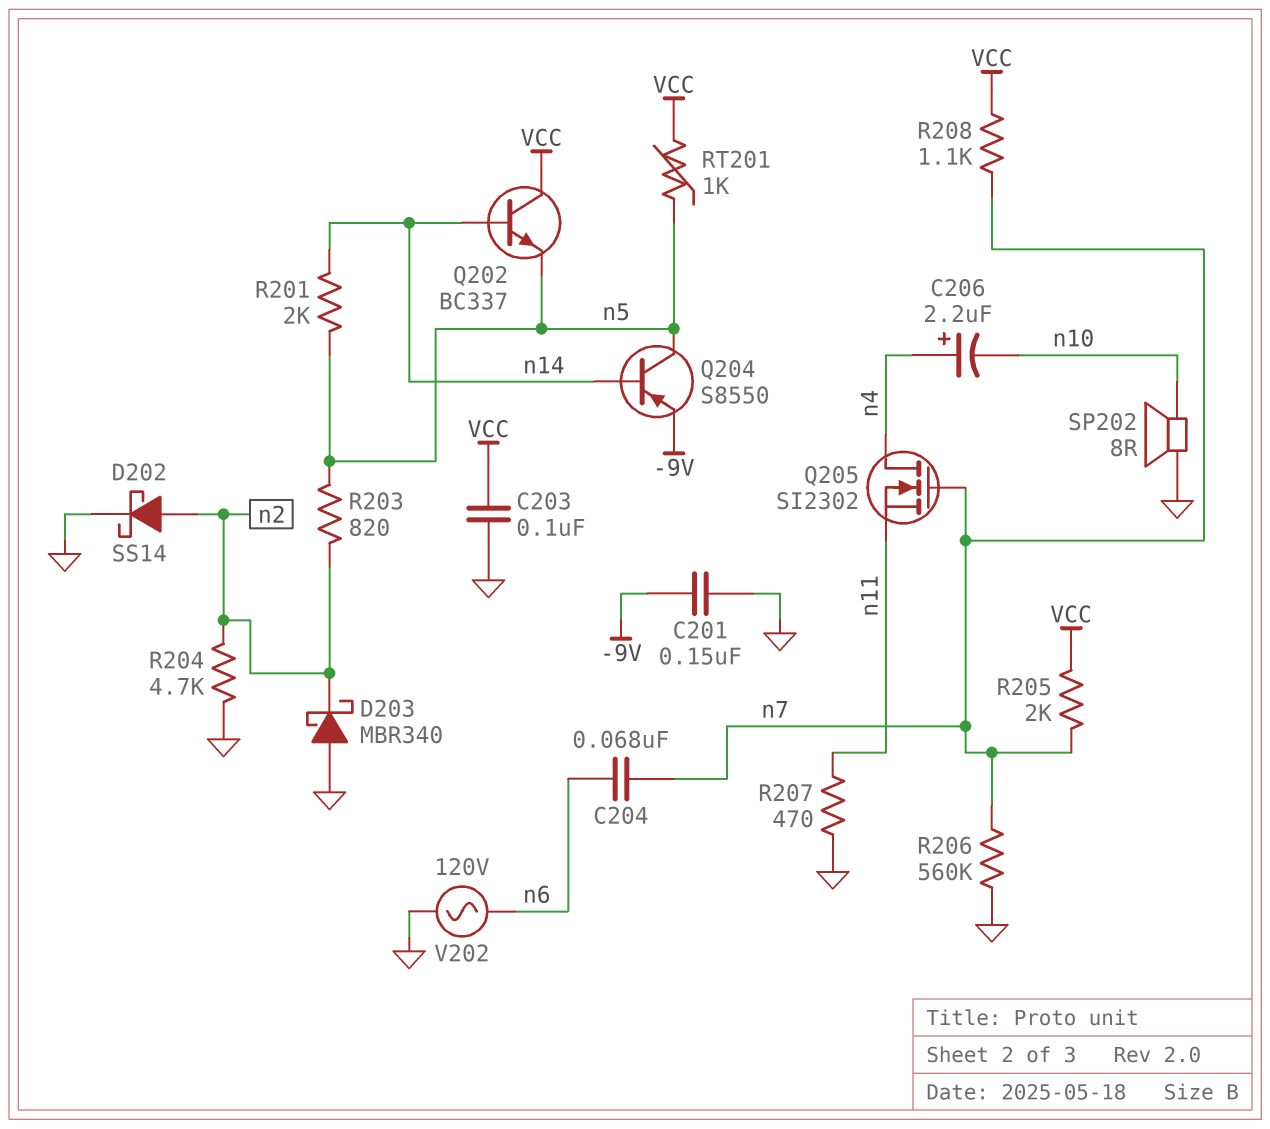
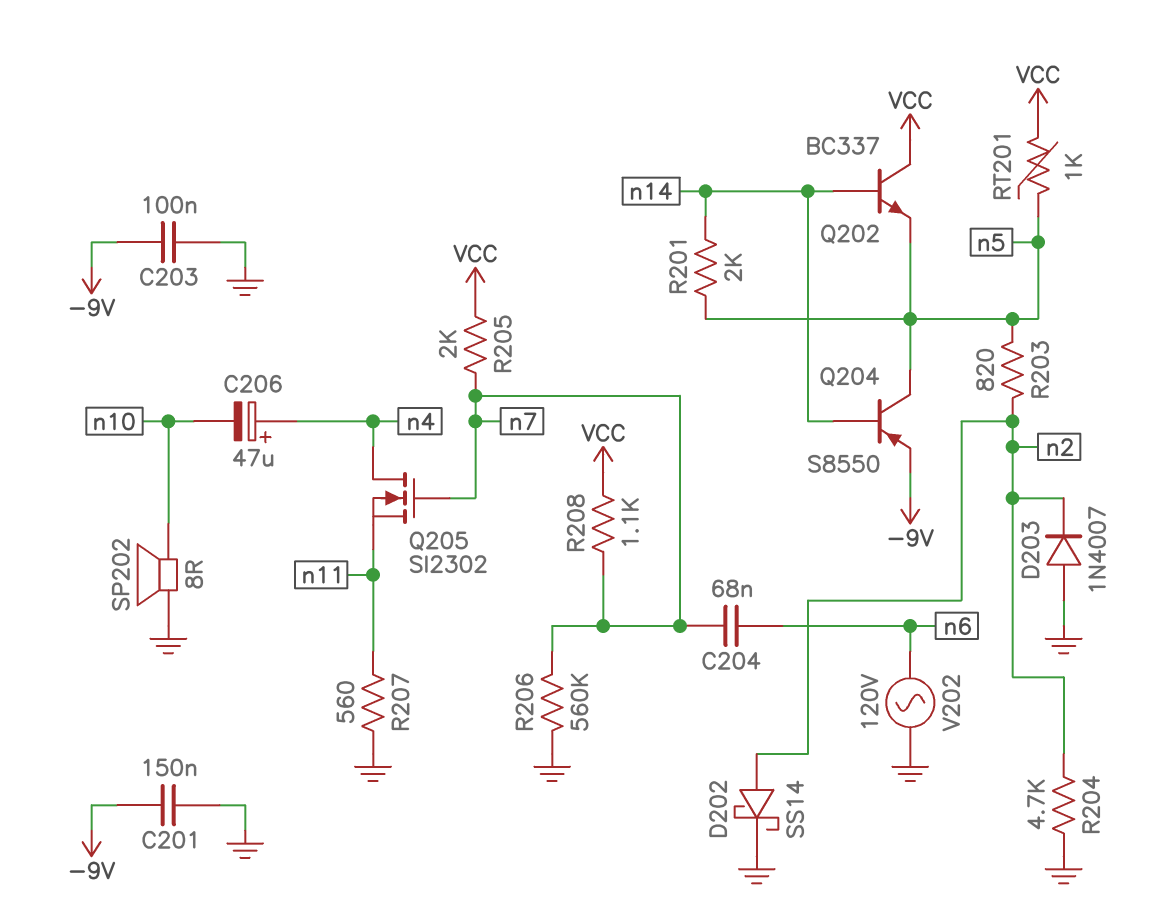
C203: 100nF (GND, VCC) -> 100nF (-9V, GND)
C206: 2.2uF (plus n4, minus n10) -> 47uF (plus n4, minus n10)
D203: schottky MBR340 (A GND, K n2) -> diode 1N4007 (A GND, K n2)
R207: 470 (GND, n11) -> 560 (GND, n11)

